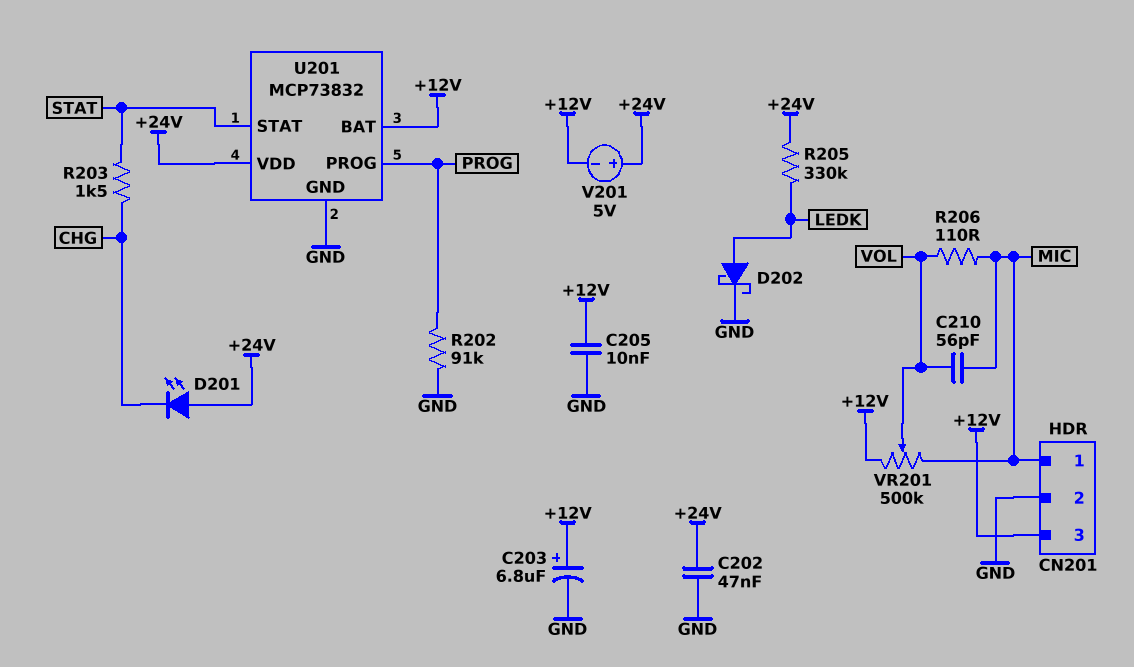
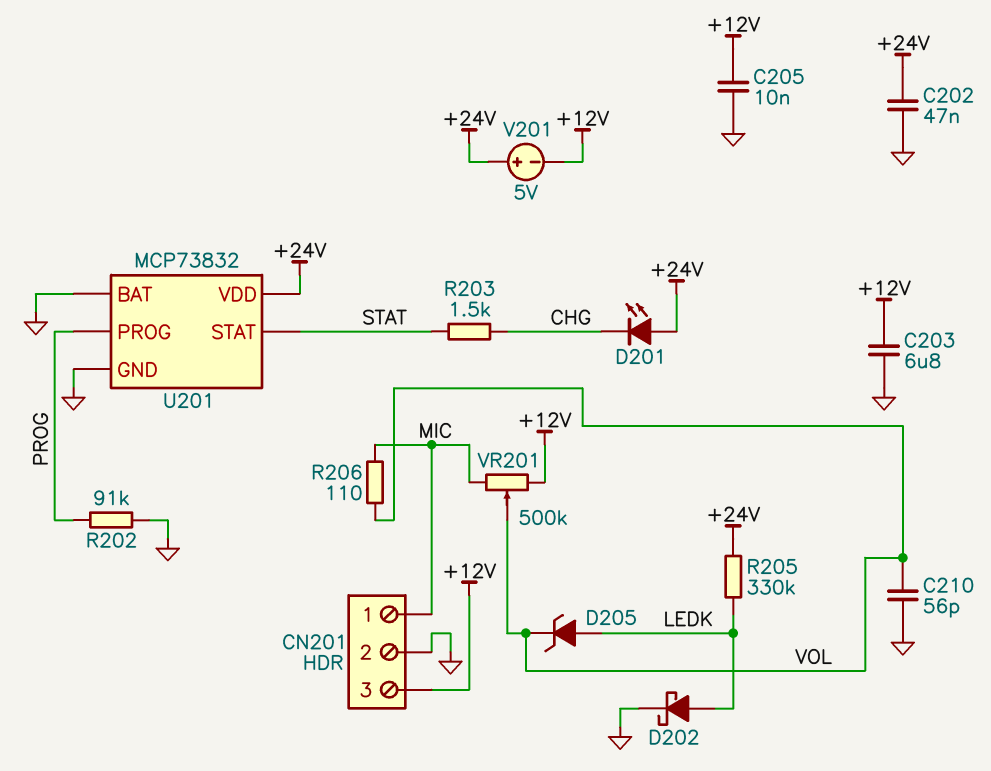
C203: 6.8uF (plus +12V, minus GND) -> 6.8uF (+12V, GND)
C210: 56pF (MIC, VOL) -> 56pF (GND, VOL)
D205: none -> zener (A LEDK, K VOL)
U201 pin BAT: +12V -> GND

